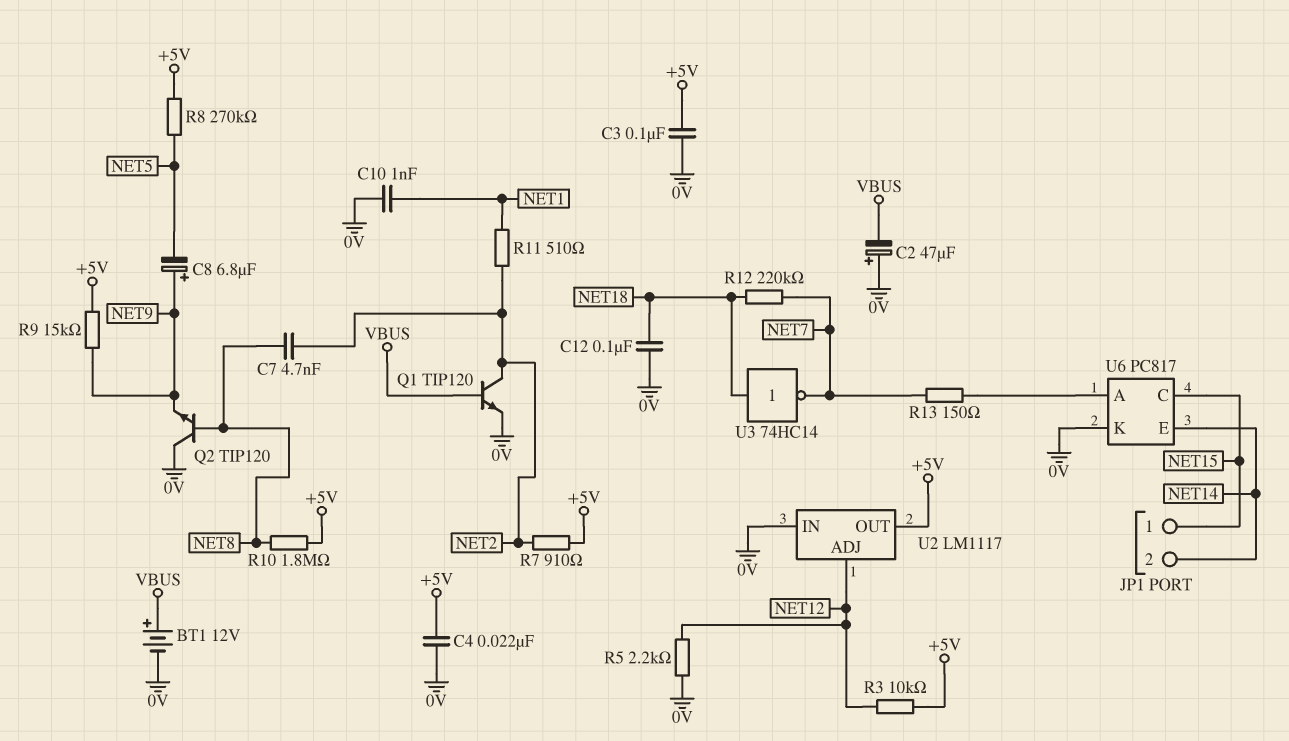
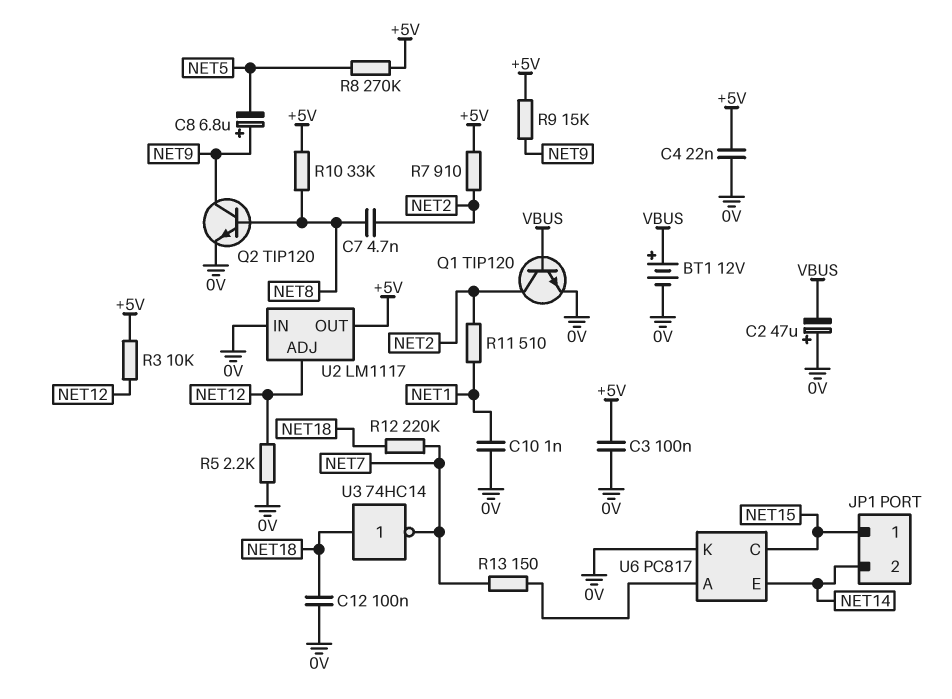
Q2: NPN TIP120 (B NET8, C 0V, E NET9) -> NPN TIP120 (B NET8, C NET9, E 0V)
R10: 1.8M (+5V, NET8) -> 33k (+5V, NET8)

